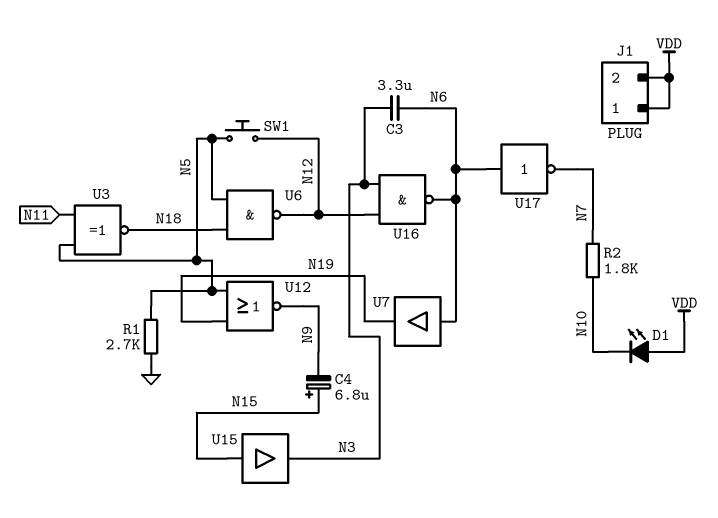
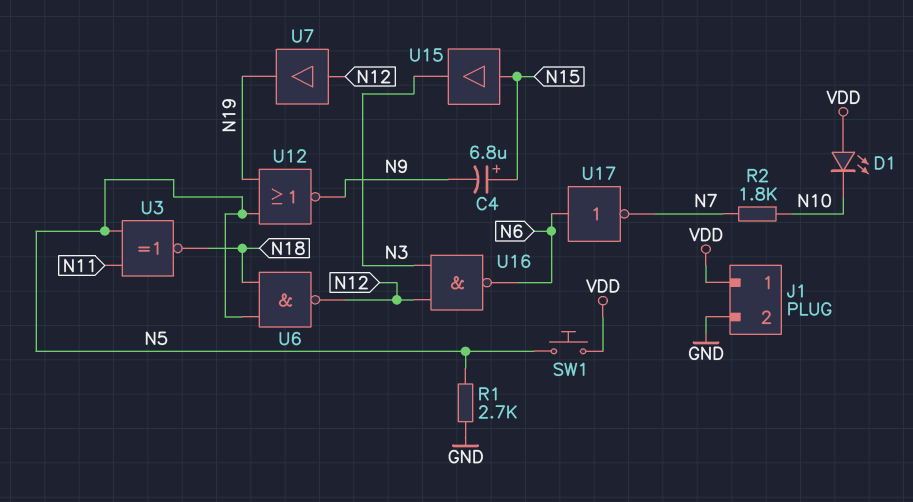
C3: 3.3uF (N3, N6) -> none
J1 pin 2: VDD -> GND
SW1: button (N5, N12) -> button (N5, VDD)
U7: buffer (in N6, out N19) -> buffer (in N12, out N19)

